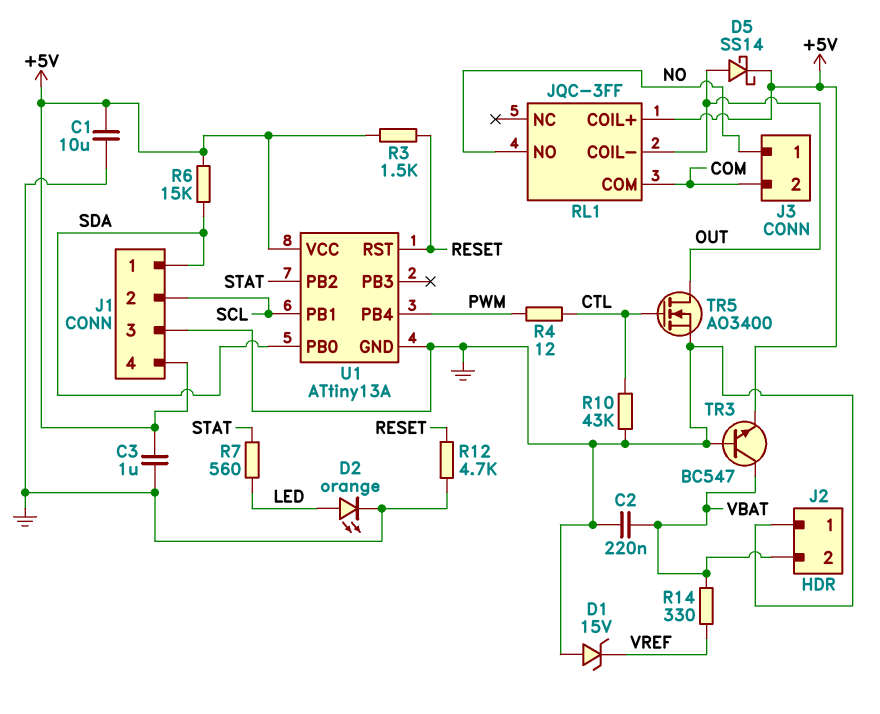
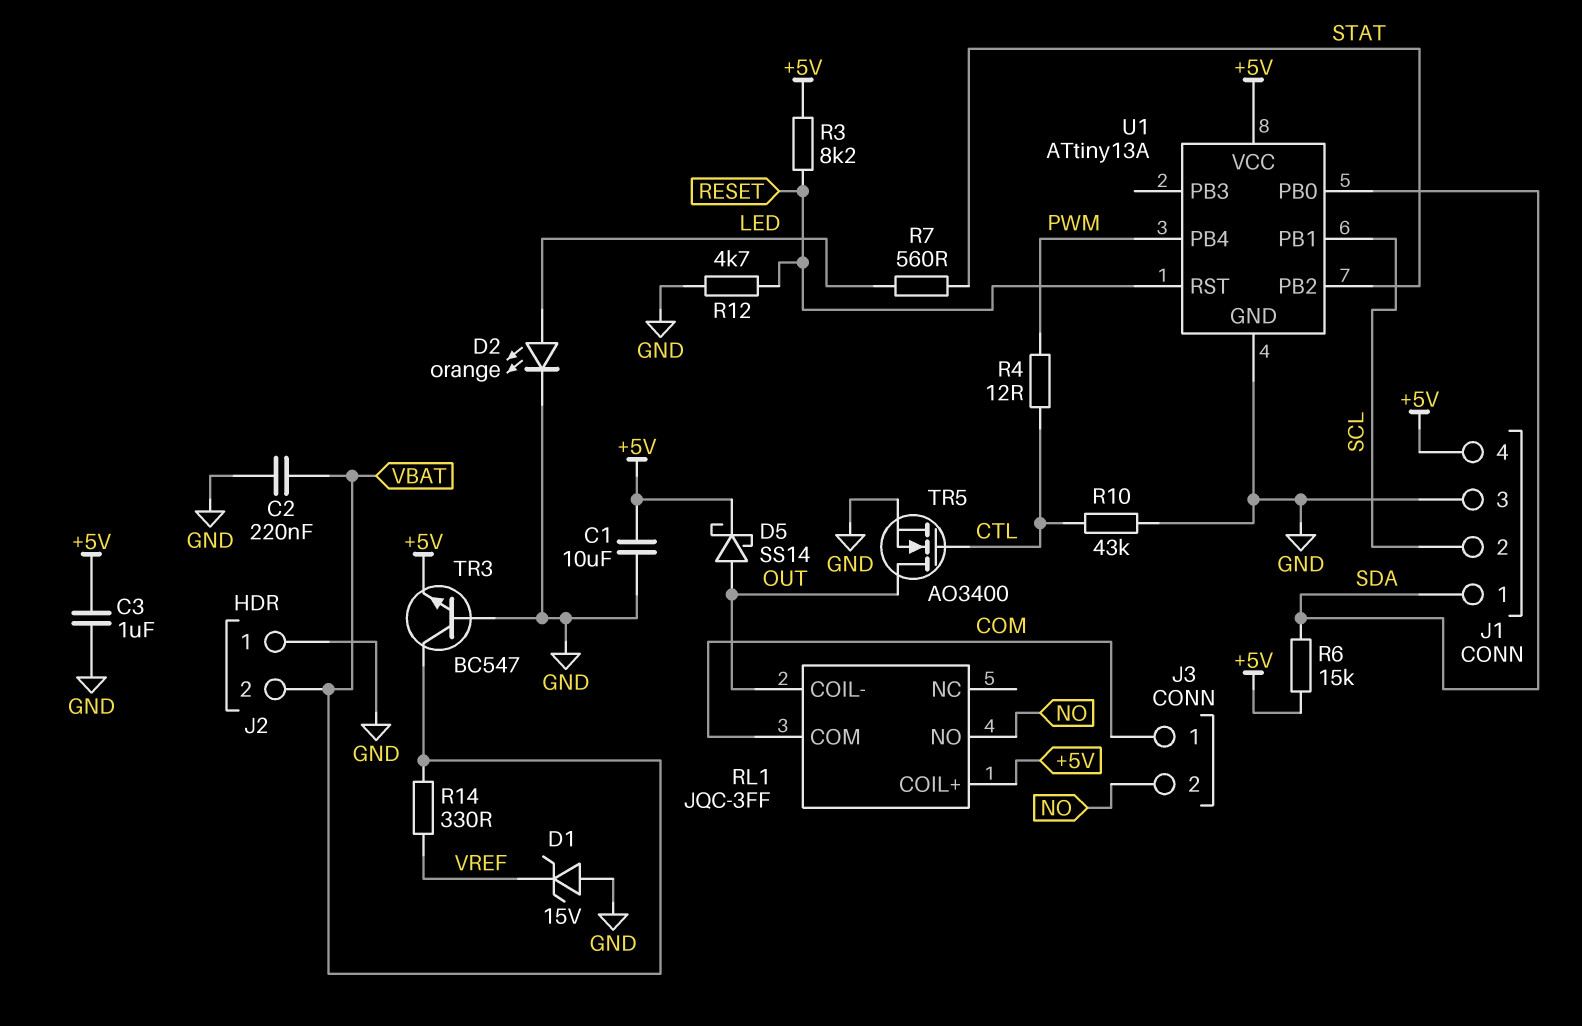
J3 pin 1: NO -> COM
J3 pin 2: COM -> NO
R3: 1.5k (+5V, RESET) -> 8.2k (+5V, RESET)

